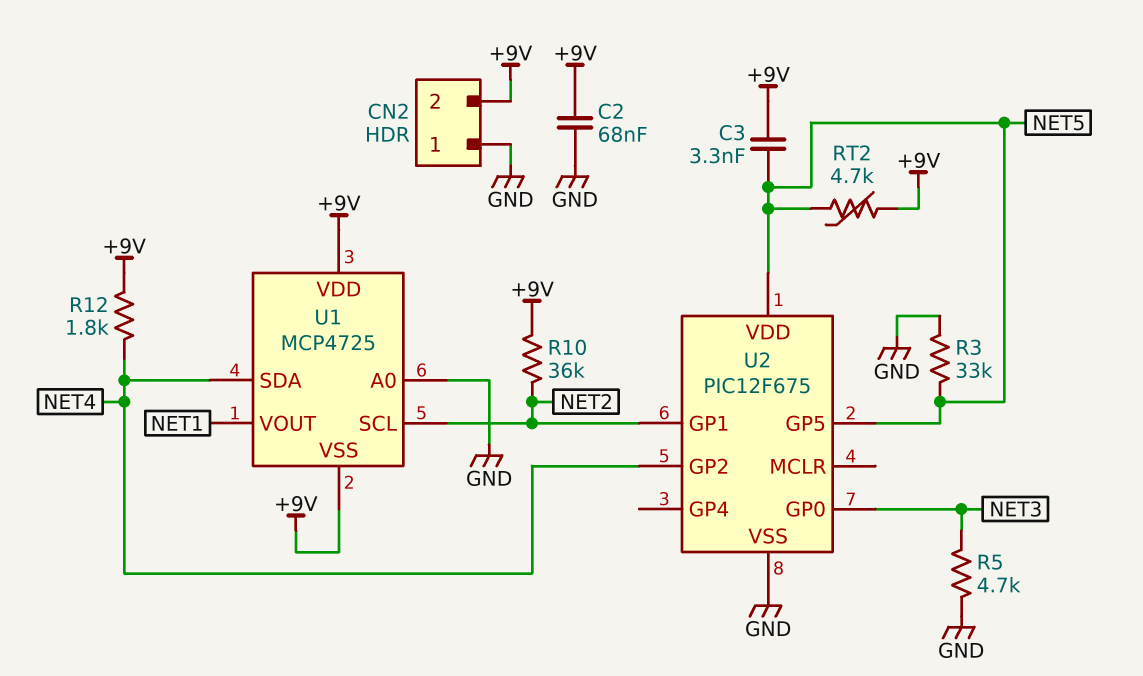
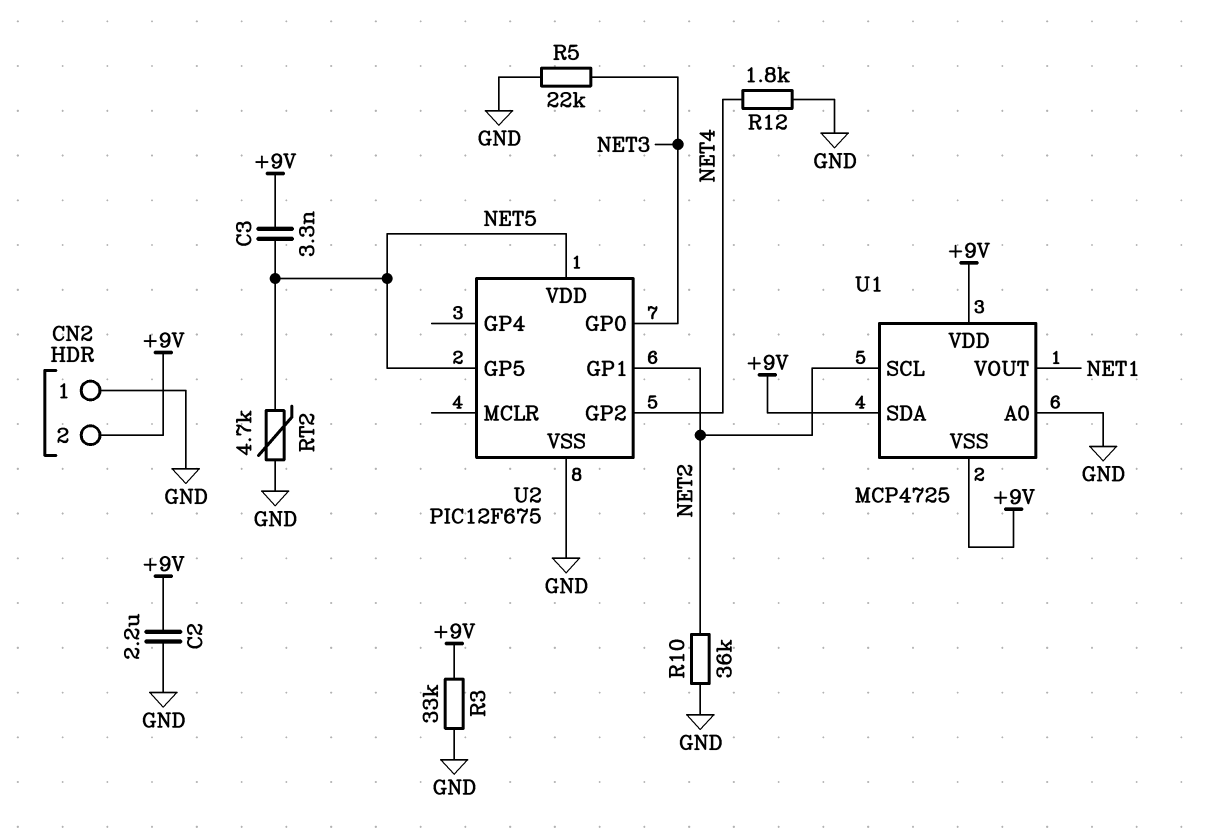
C2: 68nF (+9V, GND) -> 2.2uF (+9V, GND)
R3: 33k (GND, NET5) -> 33k (+9V, GND)
R5: 4.7k (GND, NET3) -> 22k (GND, NET3)
R10: 36k (+9V, NET2) -> 36k (GND, NET2)
R12: 1.8k (+9V, NET4) -> 1.8k (GND, NET4)
RT2: 4.7k (+9V, NET5) -> 4.7k (GND, NET5)
U1 pin SDA: NET4 -> +9V

